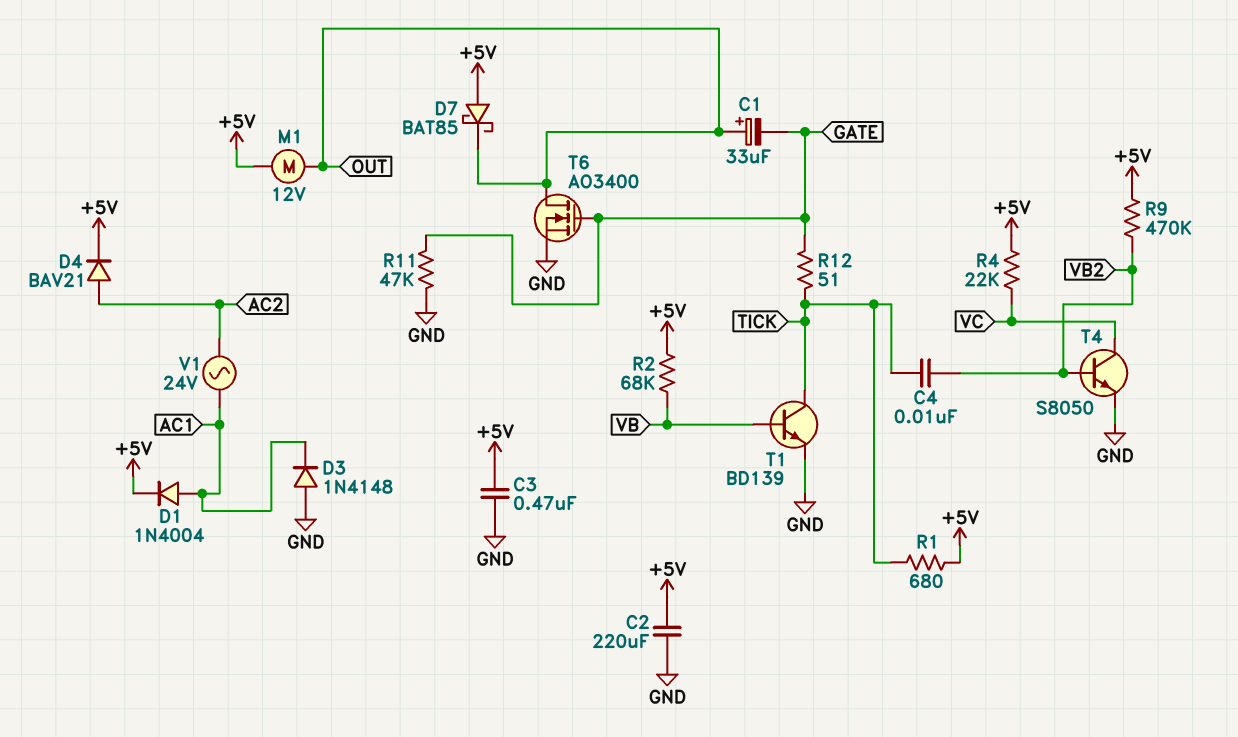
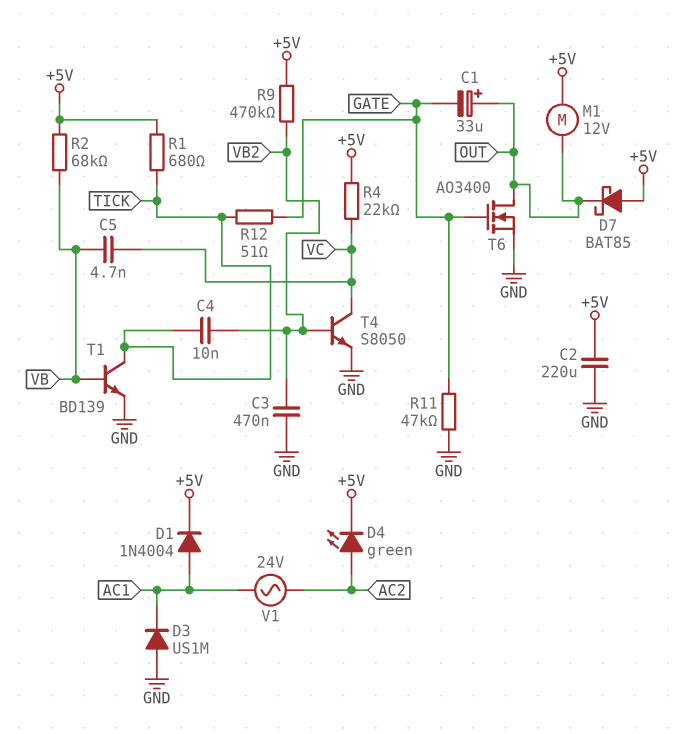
C3: 470nF (+5V, GND) -> 470nF (GND, VB2)
C5: none -> 4.7nF (VB, VC)
D3: diode 1N4148 (A GND, K AC1) -> diode US1M (A GND, K AC1)
D4: diode BAV21 (A AC2, K +5V) -> LED green (A AC2, K +5V)

